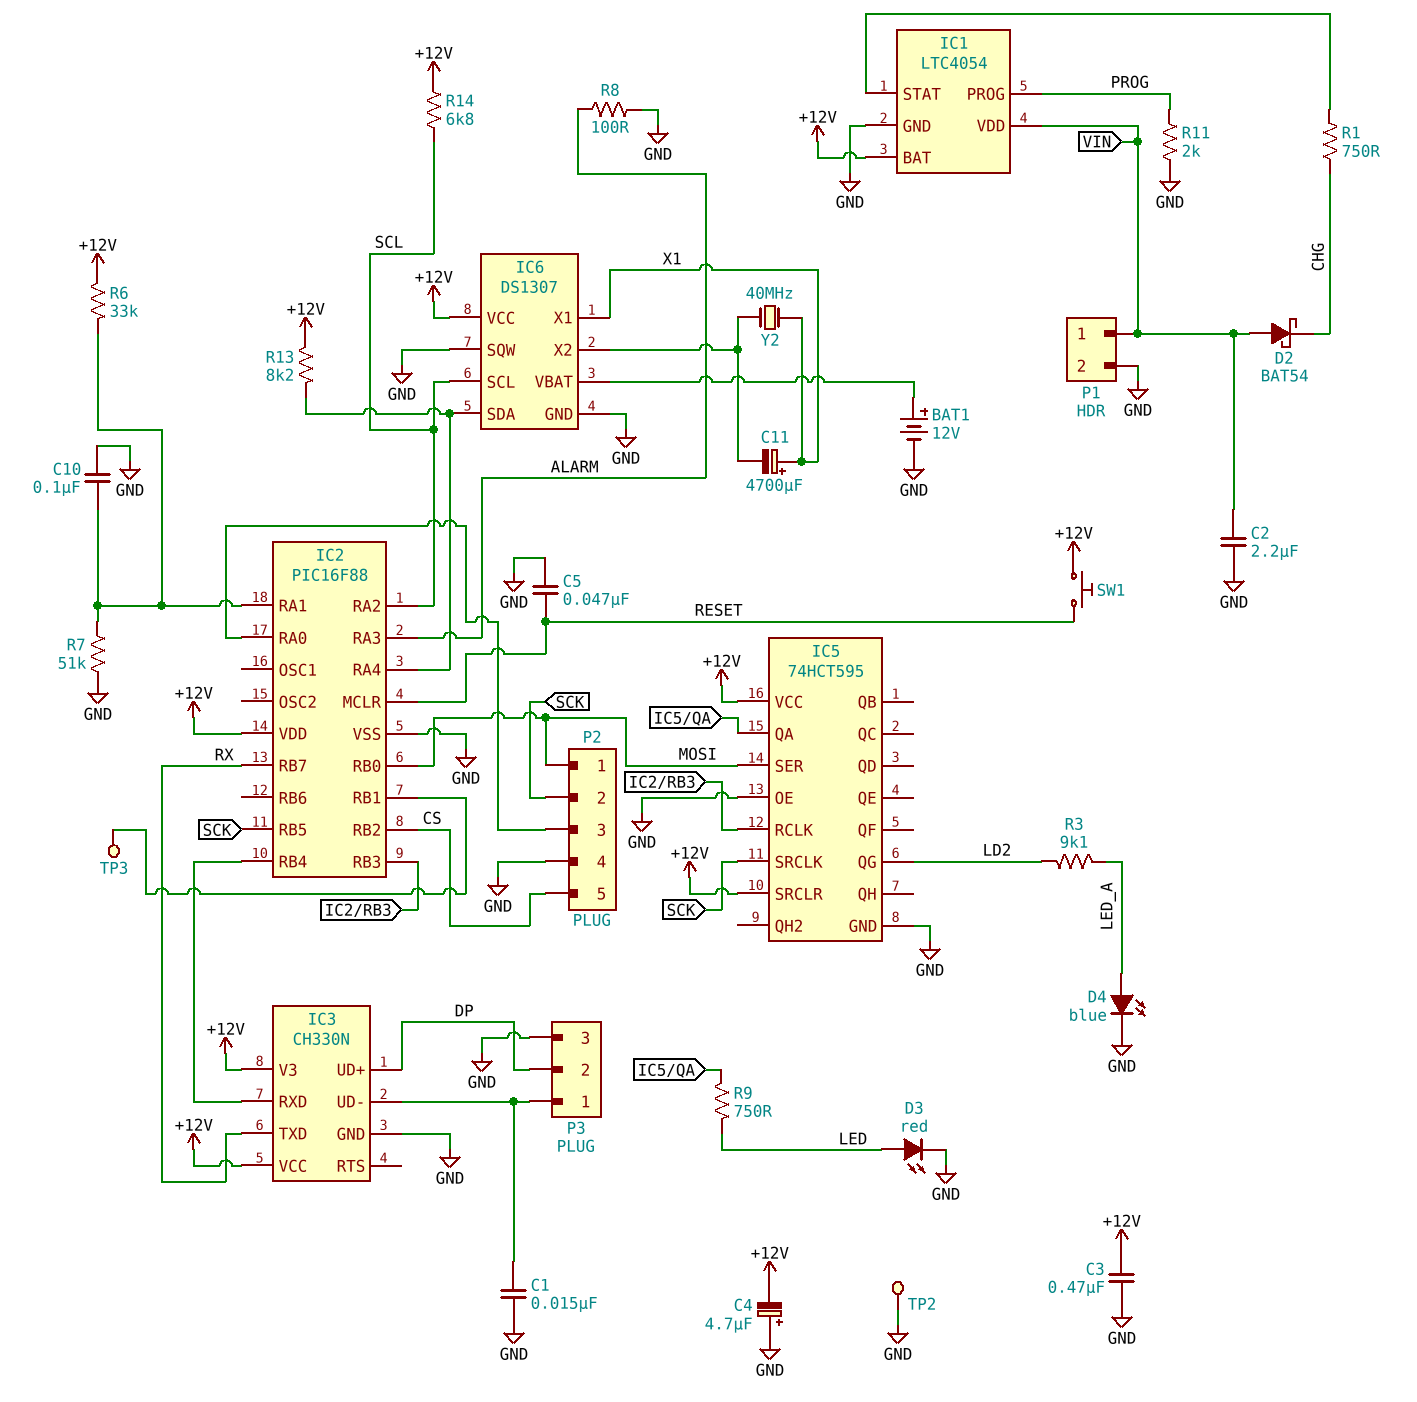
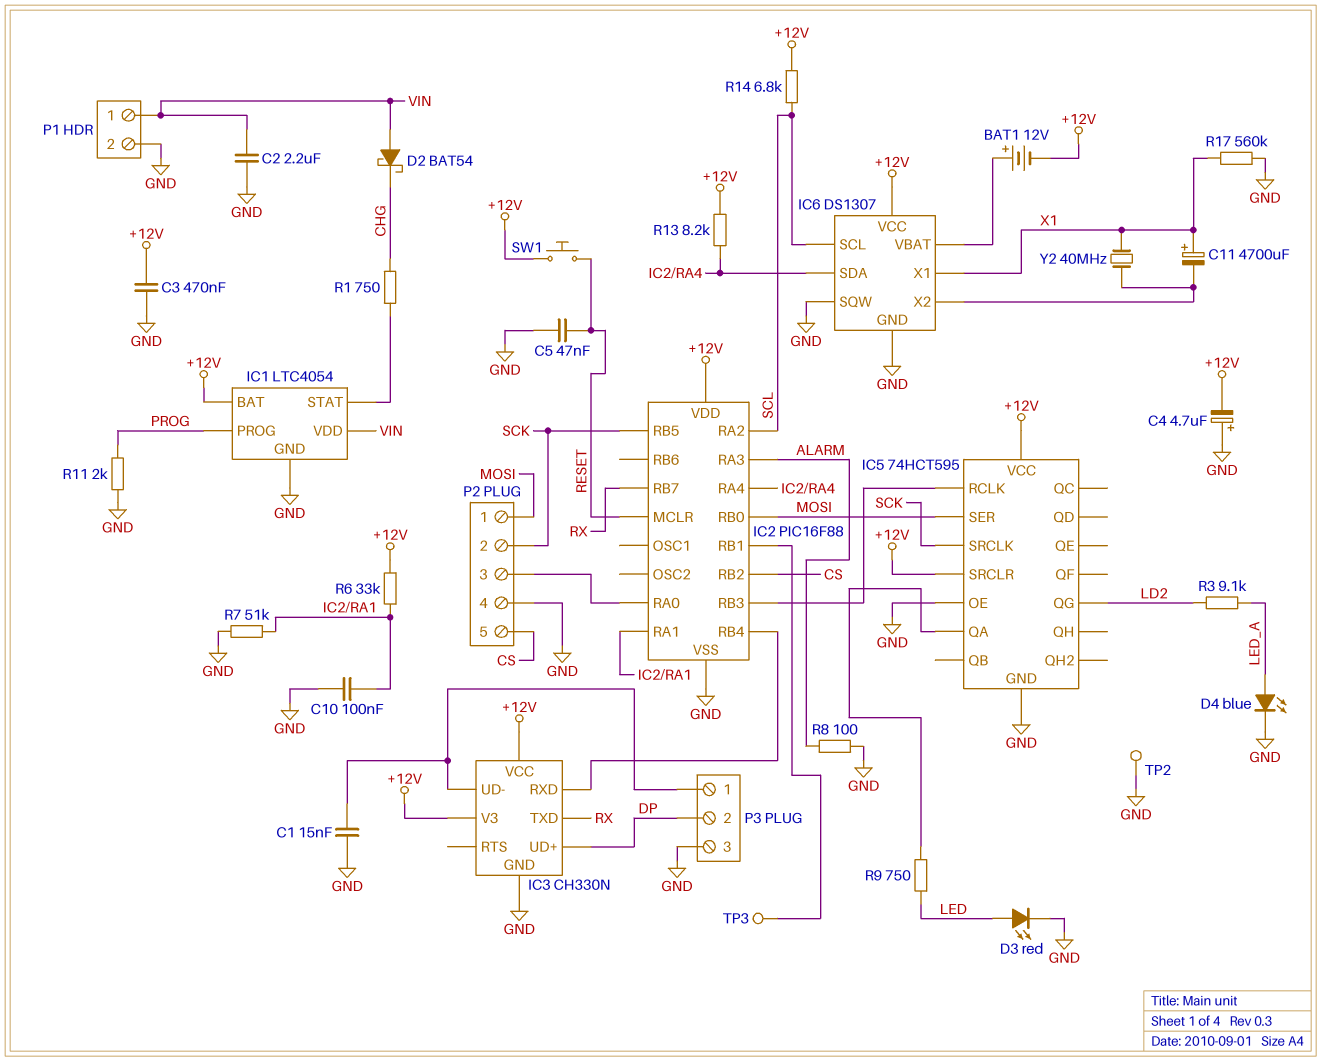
BAT1: 12V (plus IC6/VBAT, minus GND) -> 12V (plus IC6/VBAT, minus +12V)
R17: none -> 560k (GND, X1)

